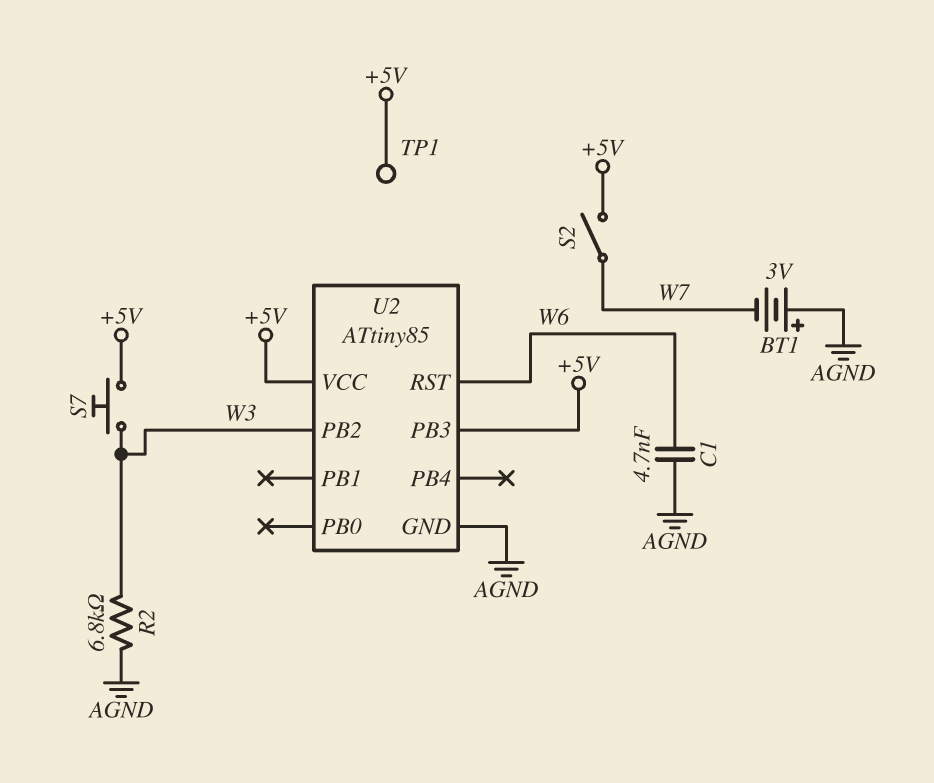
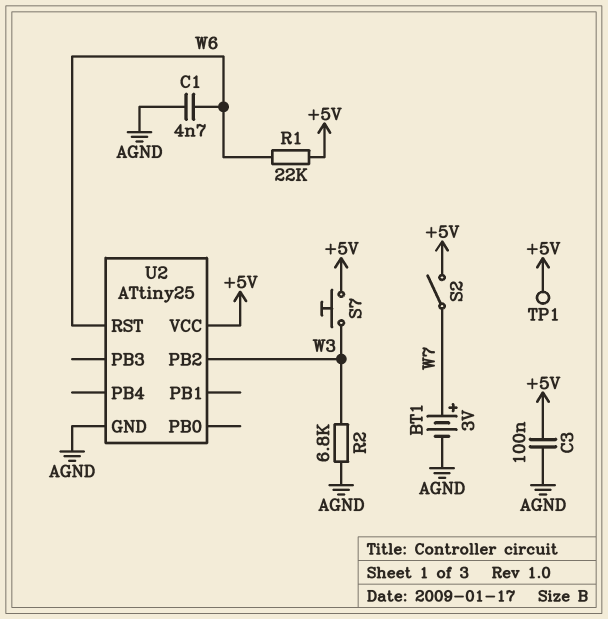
BT1: 3V (plus AGND, minus W7) -> 3V (plus W7, minus AGND)
C3: none -> 100nF (+5V, AGND)
R1: none -> 22k (+5V, W6)
U2: ATtiny85 -> ATtiny25
U2 pin PB3: +5V -> none

